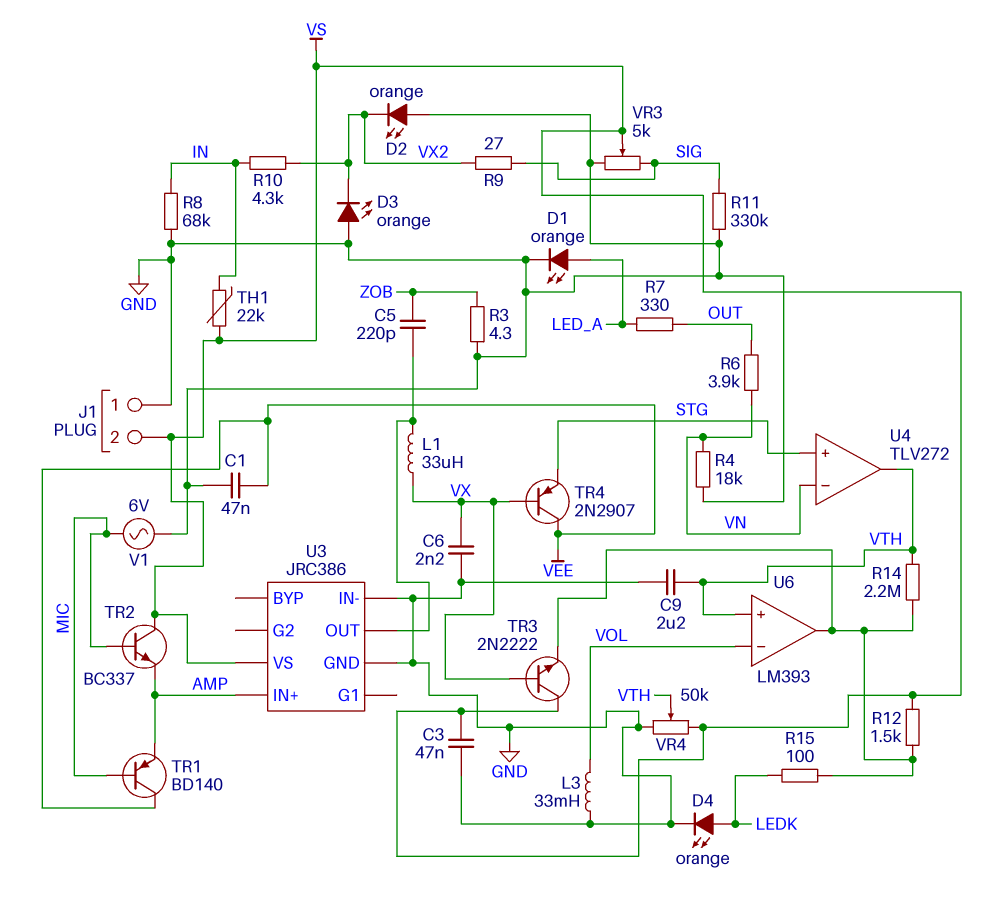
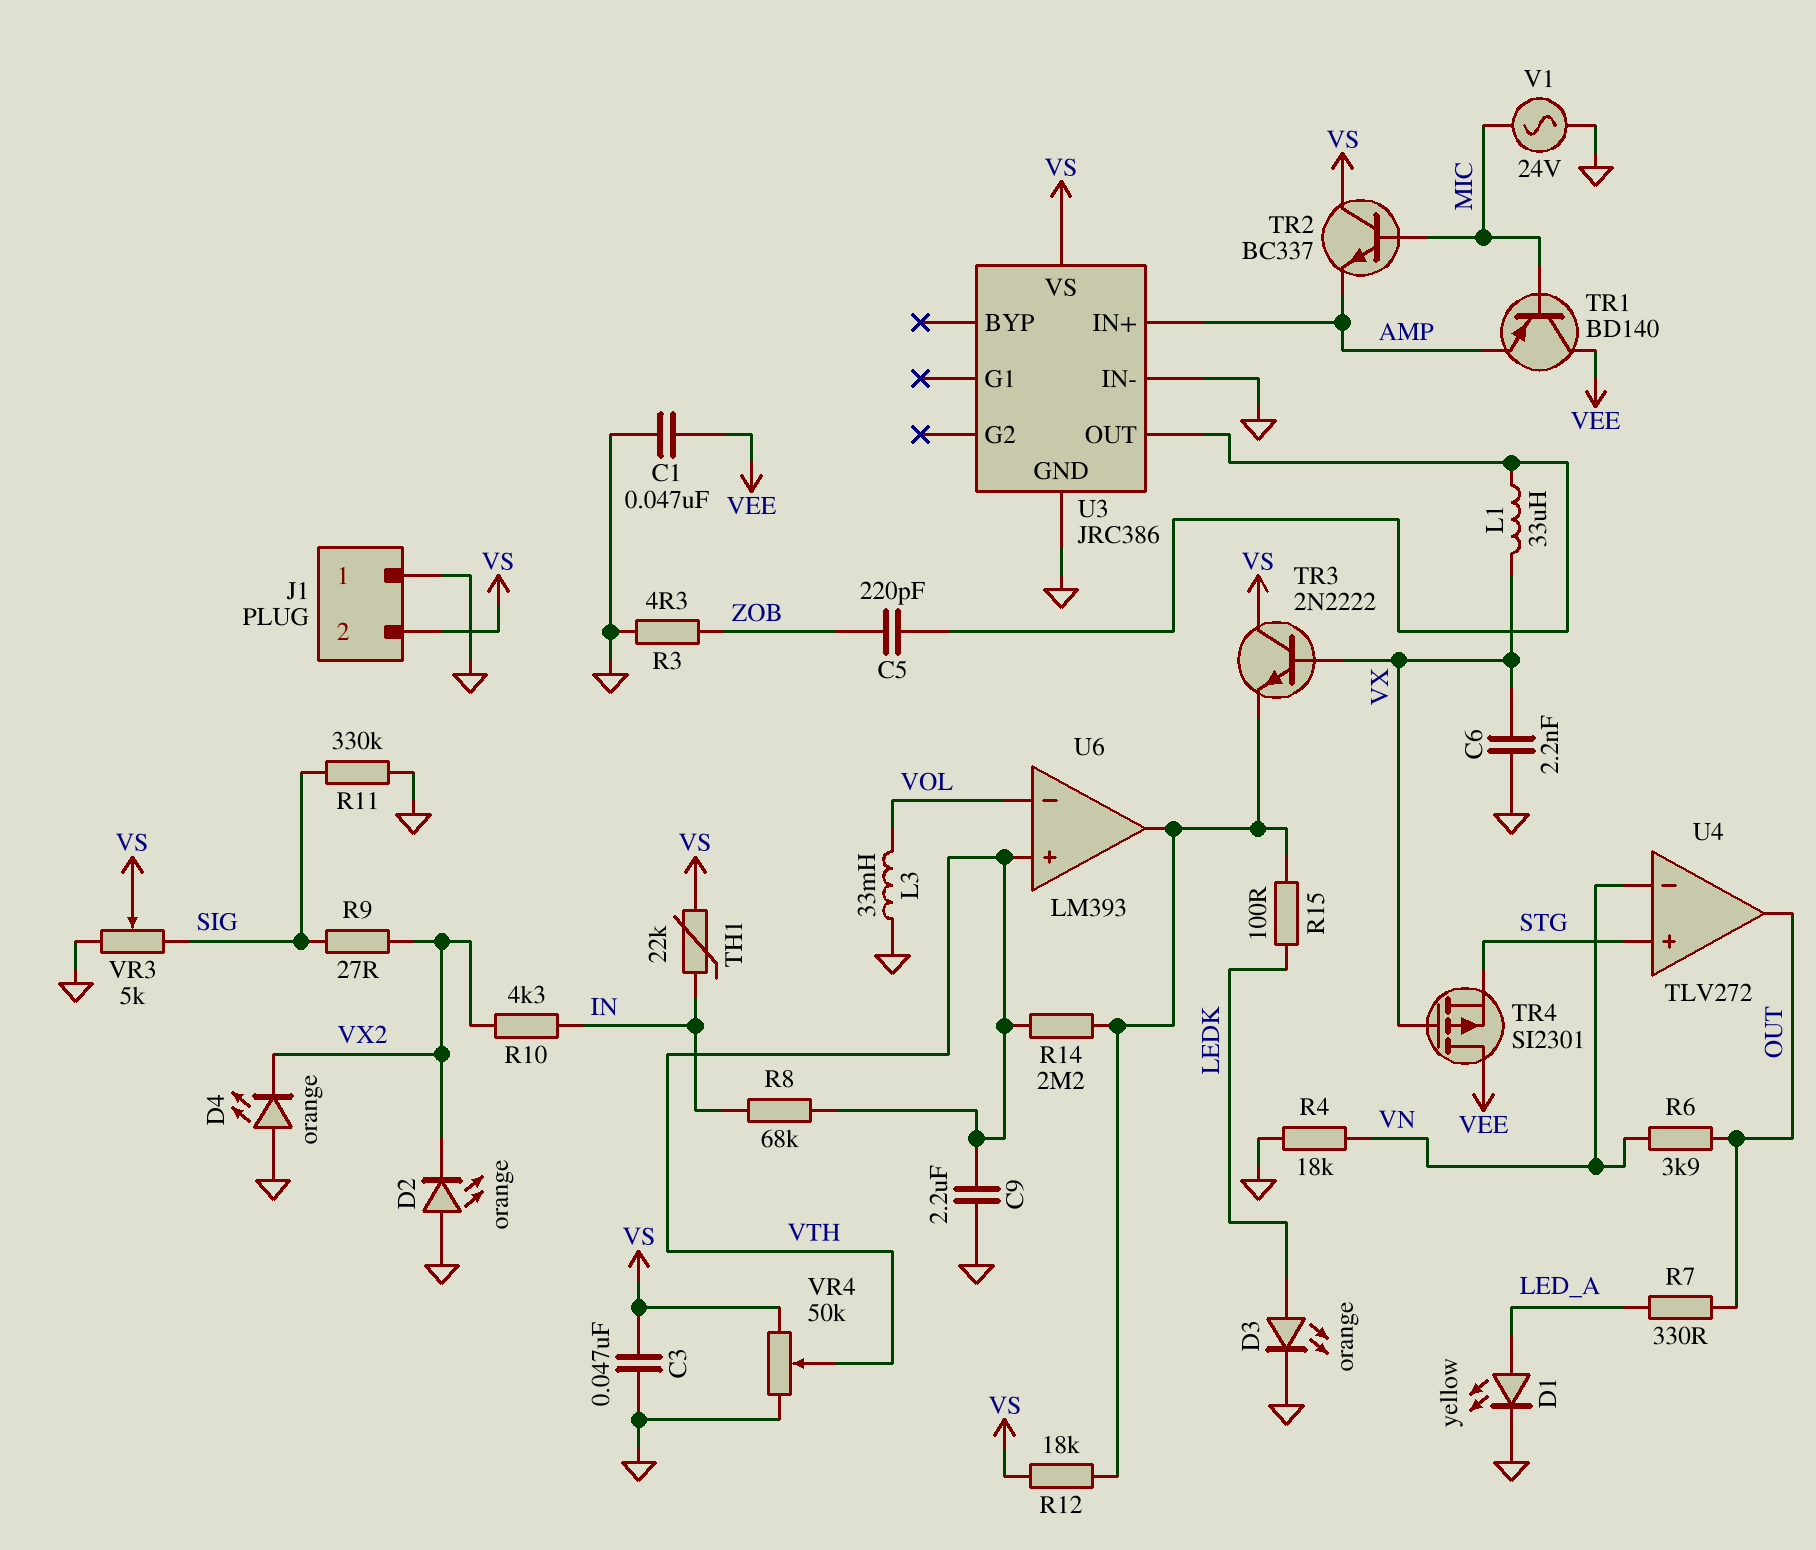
D1: LED orange (A LED_A, K GND) -> LED yellow (A LED_A, K GND)
D3: LED orange (A GND, K VX2) -> LED orange (A LEDK, K GND)
D4: LED orange (A LEDK, K GND) -> LED orange (A GND, K VX2)
R8: 68k (GND, IN) -> 68k (IN, VTH)
R12: 1.5k (U6/out, VS) -> 18k (U6/out, VS)
TR4: PNP 2N2907 (B VX, C VEE, E STG) -> PMOS SI2301 (G VX, D VEE, S STG)
U4 pin out: VTH -> OUT
V1: AC 6V (GND, MIC) -> AC 24V (GND, MIC)

